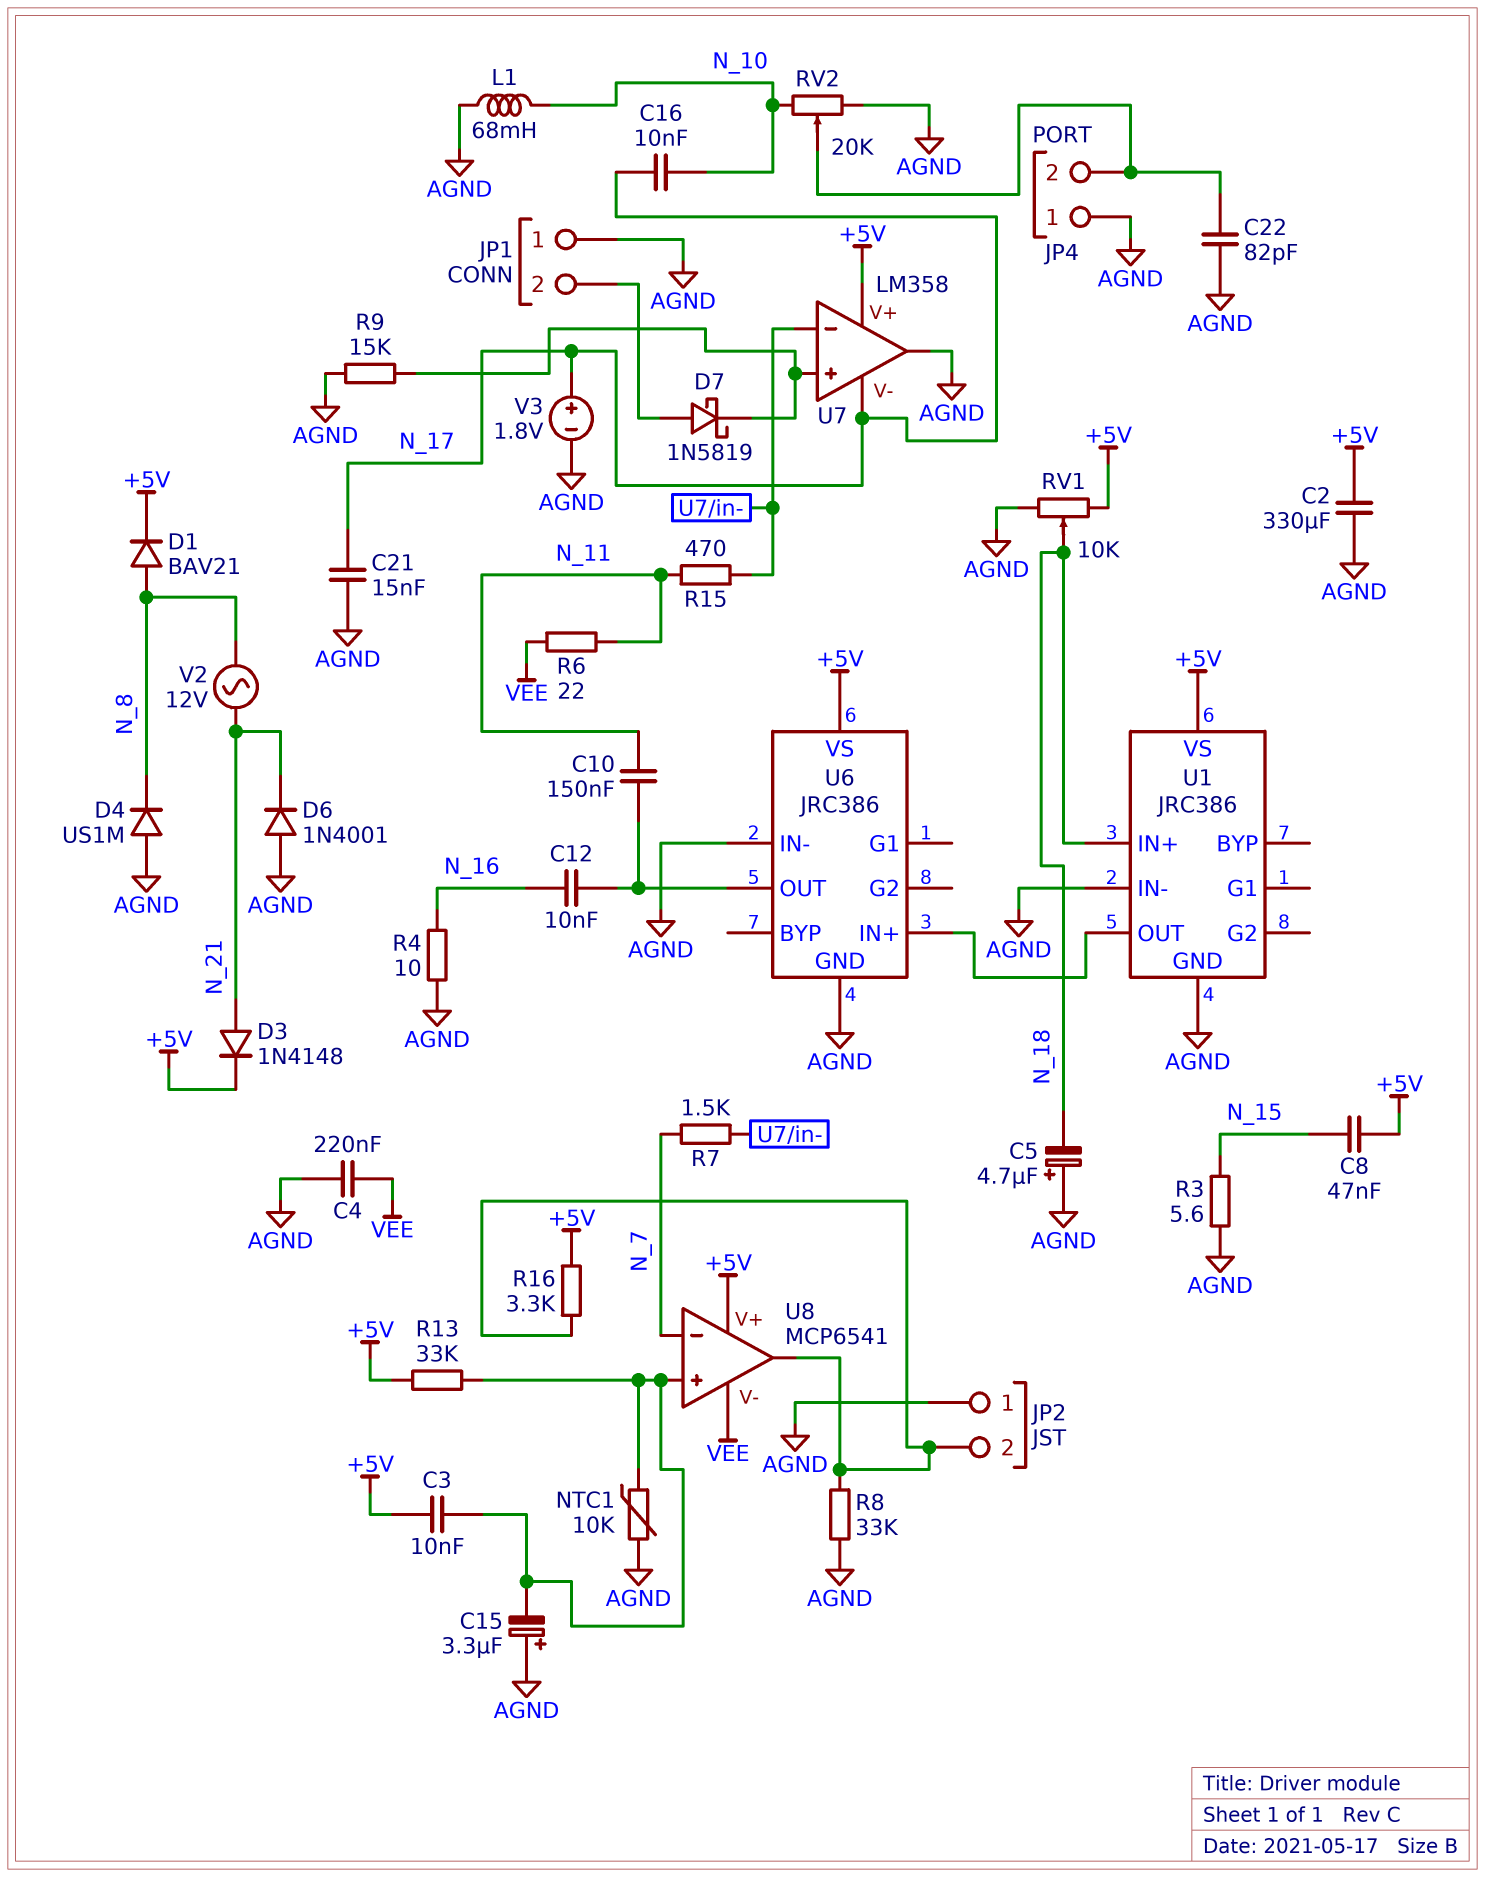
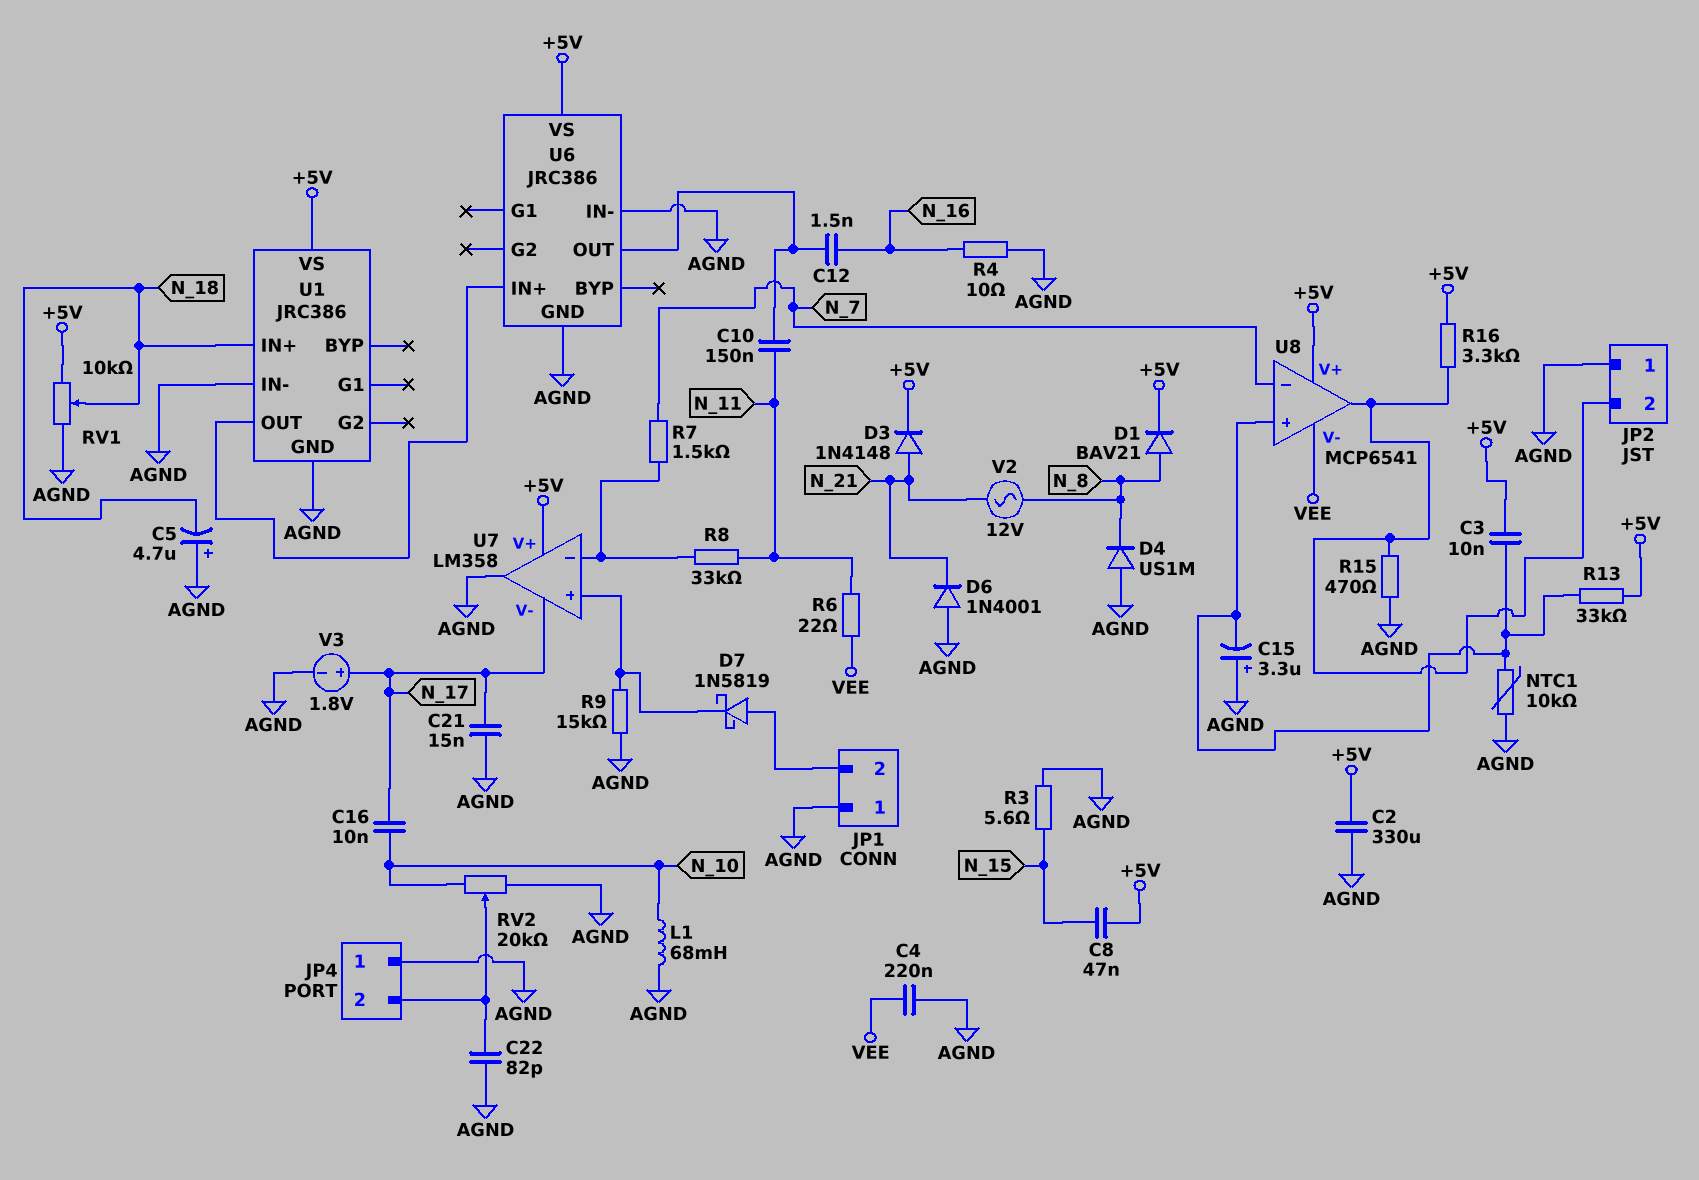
C12: 10nF (N_16, U6/OUT) -> 1.5nF (N_16, U6/OUT)
R8: 33k (AGND, JP2/2) -> 33k (N_11, U7/in-)
R15: 470 (N_11, U7/in-) -> 470 (AGND, JP2/2)

